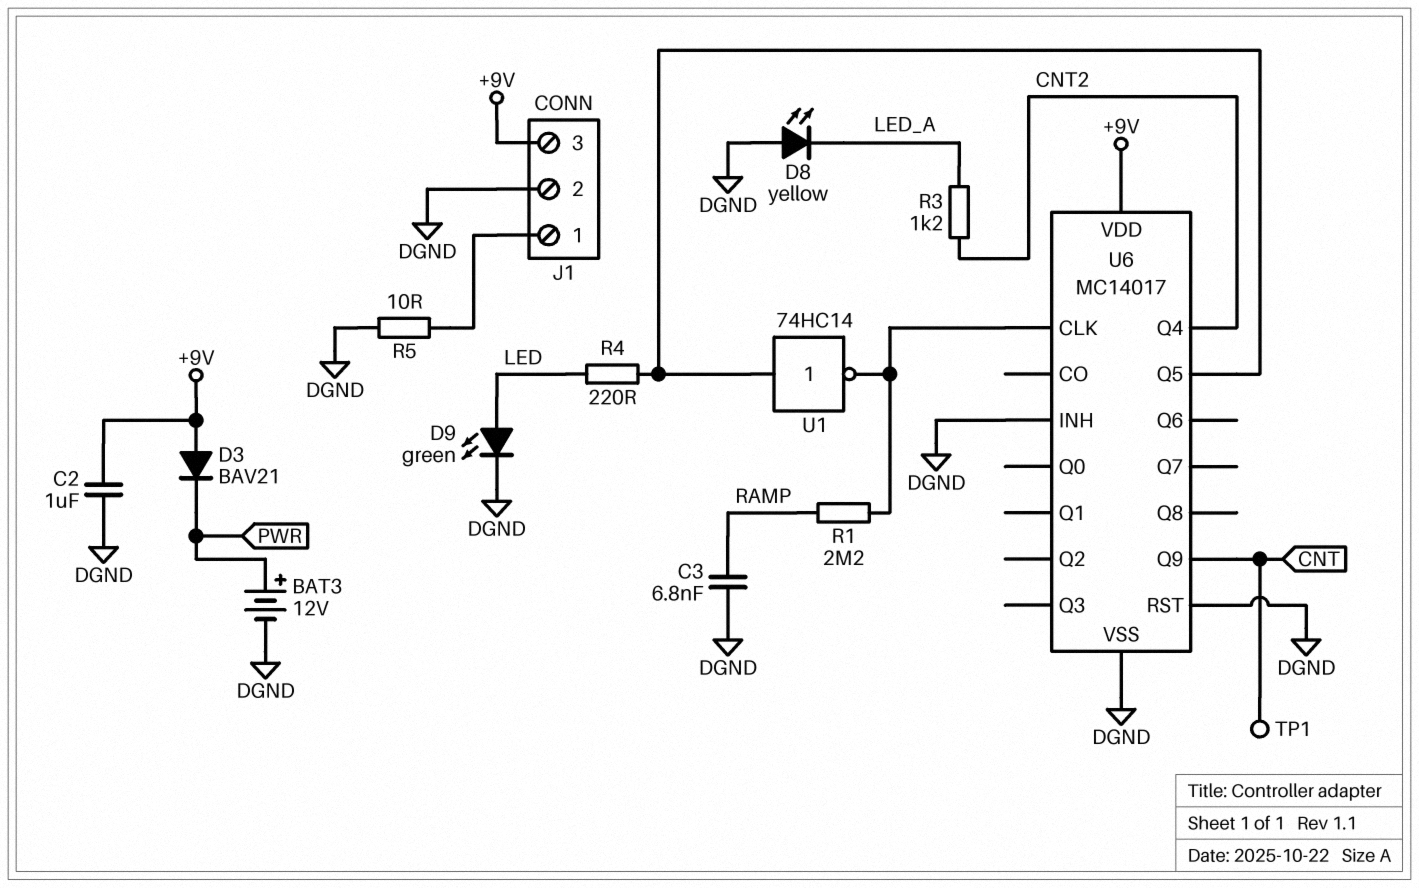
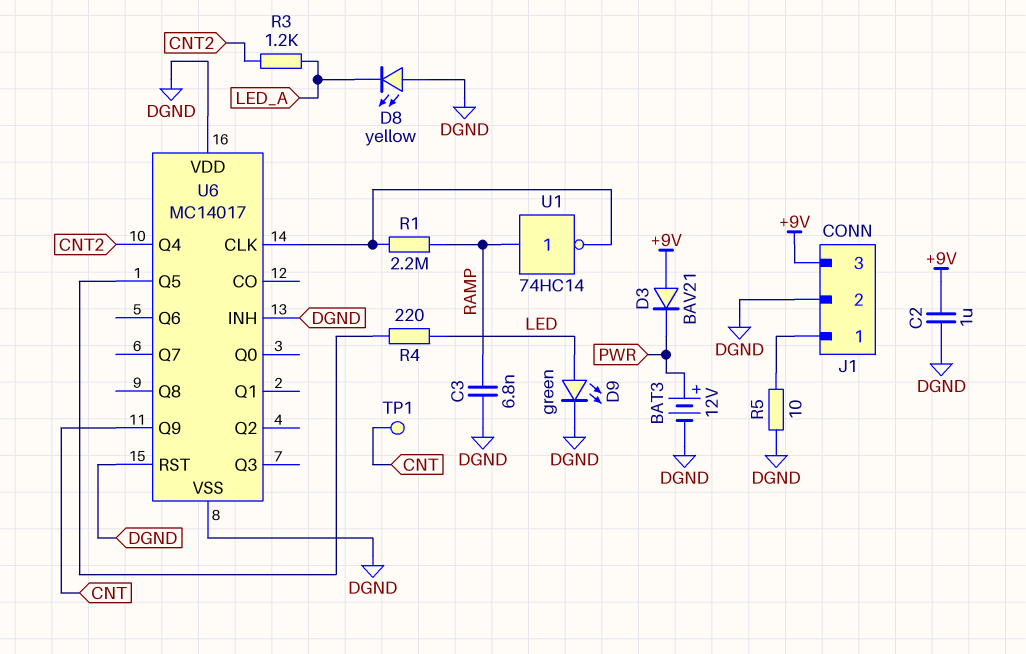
U1: NOT 74HC14 (in U6/Q5, out U6/CLK) -> NOT 74HC14 (in RAMP, out U6/CLK)
U6 pin VDD: +9V -> DGND

